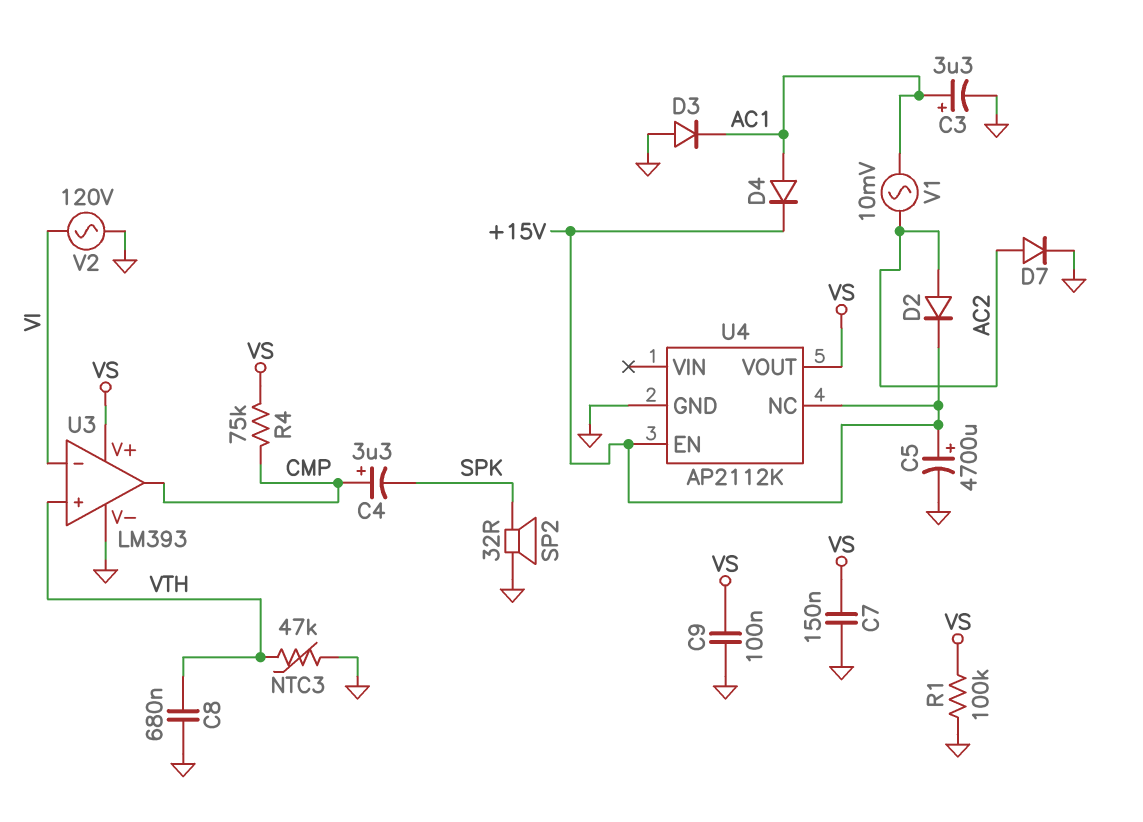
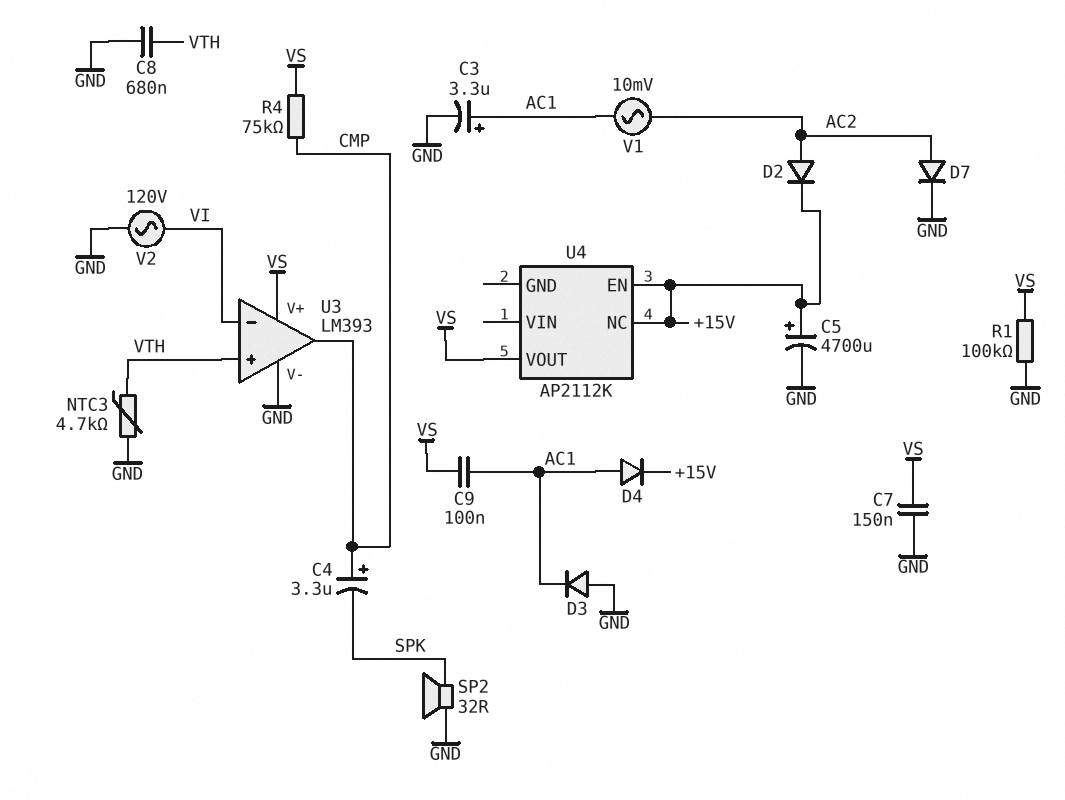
C9: 100nF (GND, VS) -> 100nF (AC1, VS)
NTC3: 47k (GND, VTH) -> 4.7k (GND, VTH)
U4 pin GND: GND -> none

